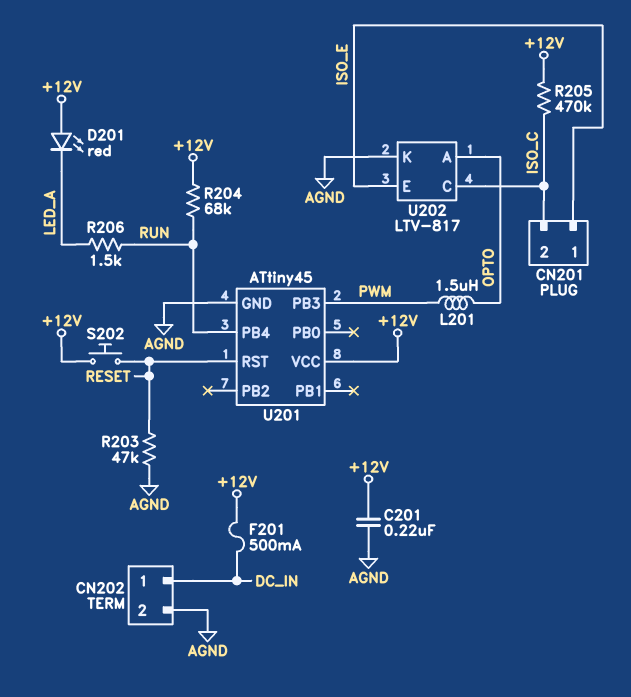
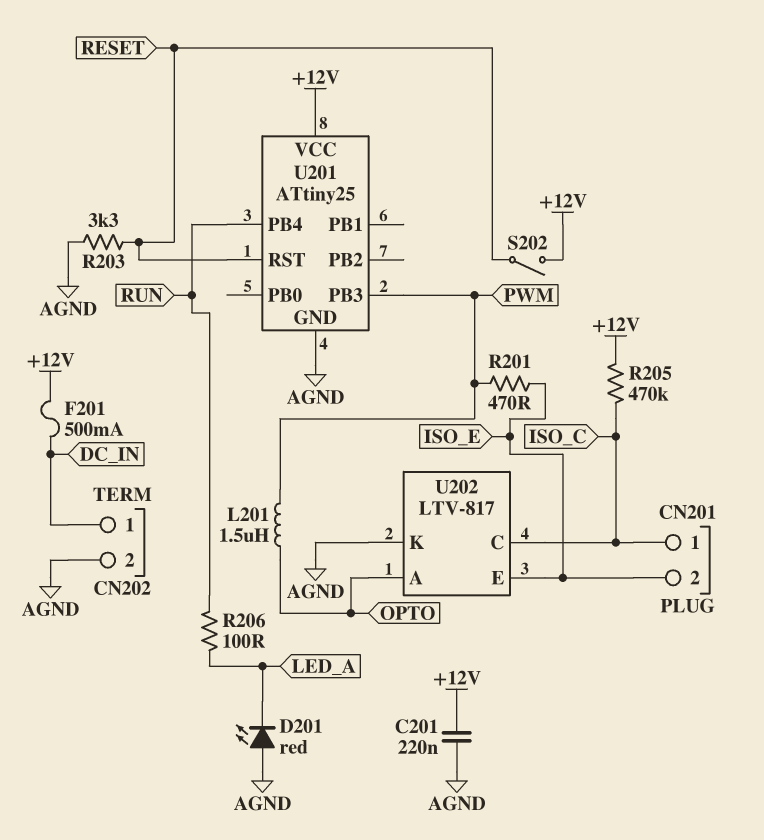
CN201 pin 1: ISO_E -> ISO_C
CN201 pin 2: ISO_C -> ISO_E
D201: LED red (A +12V, K LED_A) -> LED red (A AGND, K LED_A)
R201: none -> 470 (ISO_E, PWM)
R203: 47k (AGND, RESET) -> 3.3k (AGND, RESET)
R204: 68k (+12V, RUN) -> none
R206: 1.5k (LED_A, RUN) -> 100 (LED_A, RUN)
S202: button (+12V, RESET) -> switch (+12V, RESET)
U201: ATtiny45 -> ATtiny25

